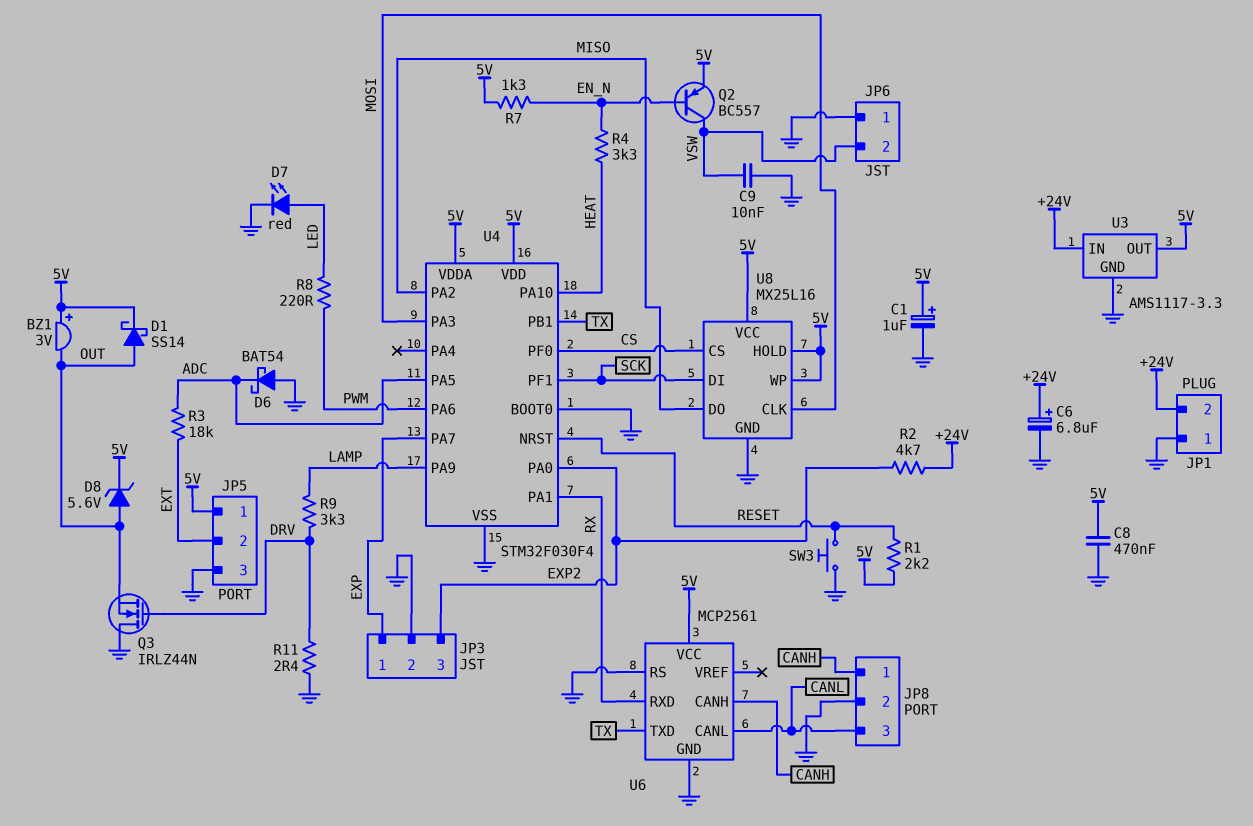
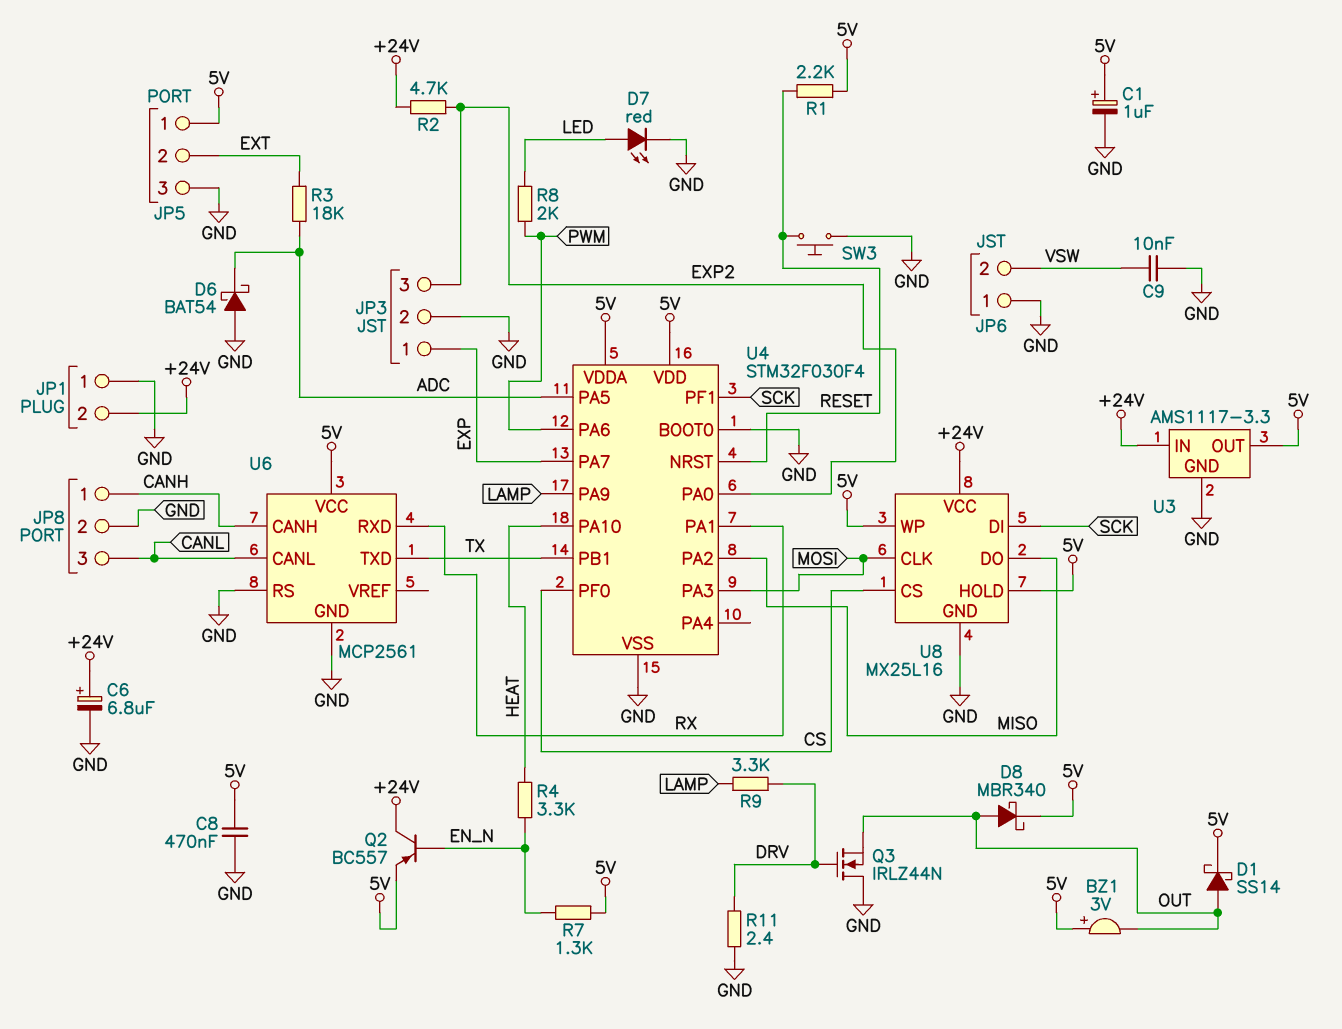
D8: zener 5.6V (A OUT, K 5V) -> schottky MBR340 (A OUT, K 5V)
Q2: PNP BC557 (B EN_N, C VSW, E 5V) -> PNP BC557 (B EN_N, C +24V, E 5V)
R8: 220 (LED, PWM) -> 2k (LED, PWM)
U8 pin VCC: 5V -> +24V

